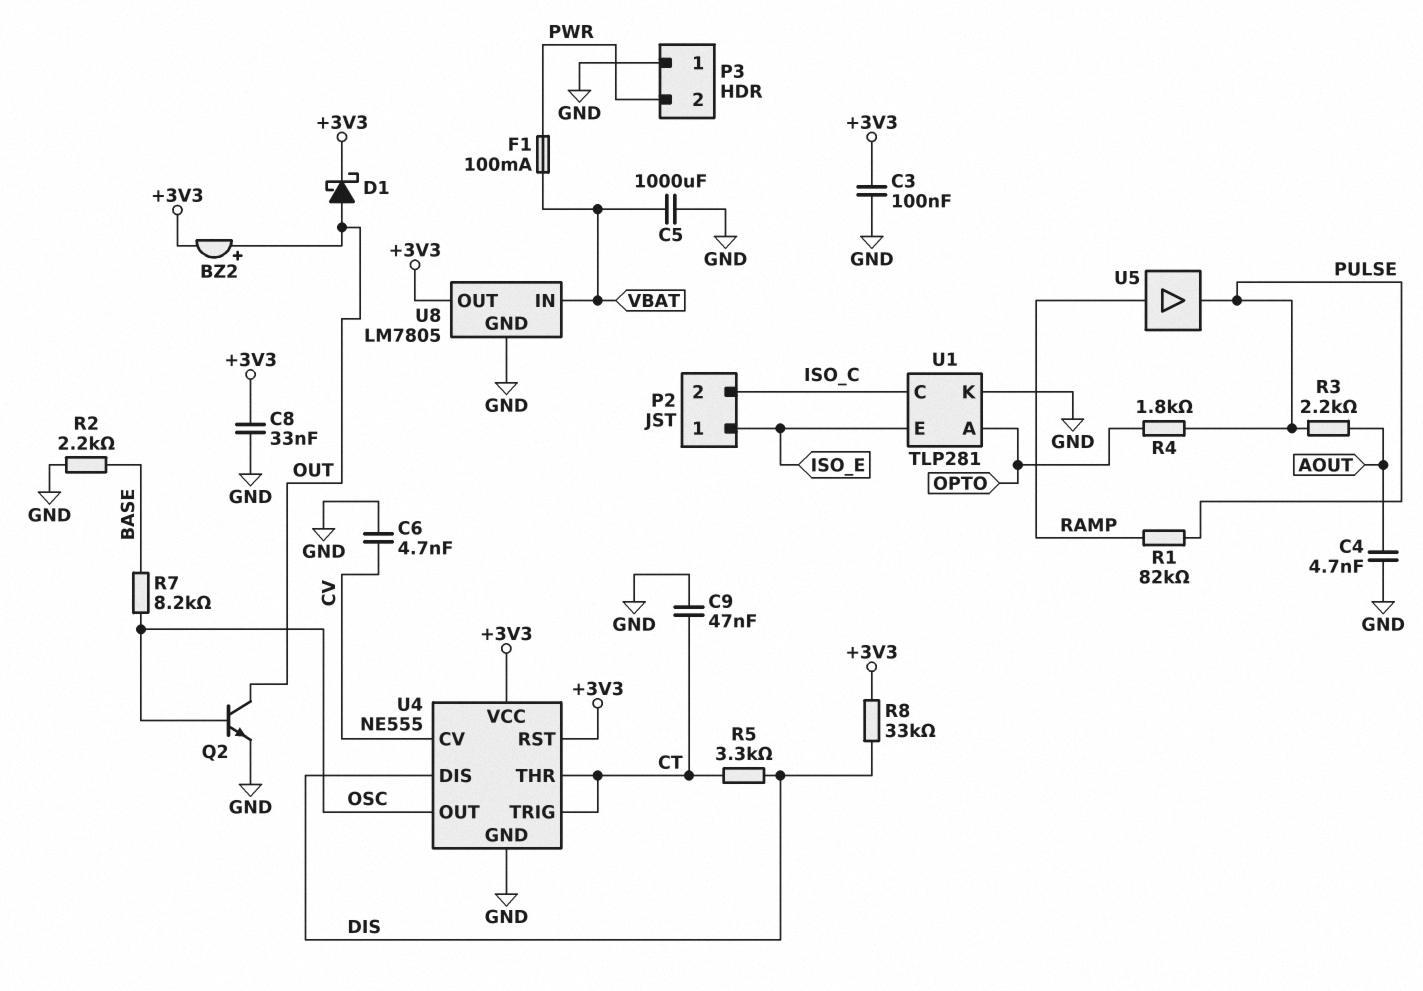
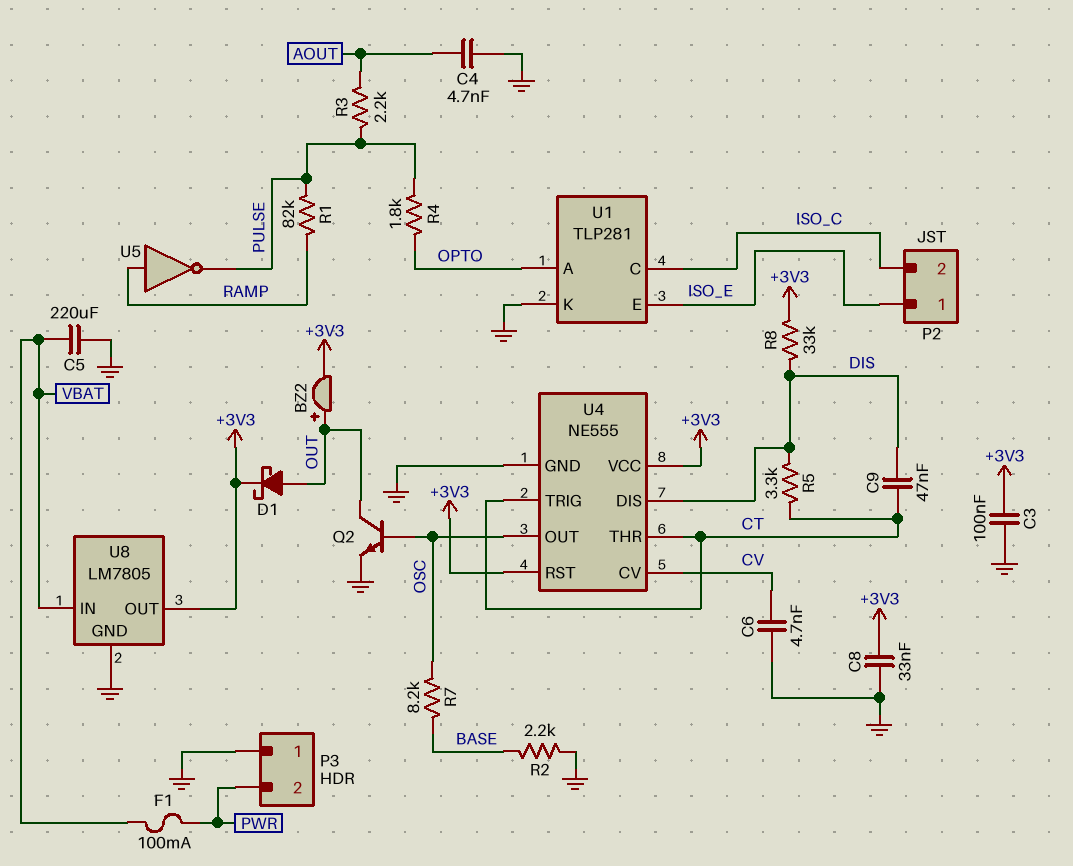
C5: 1000uF (GND, VBAT) -> 220uF (GND, VBAT)
C9: 47nF (CT, GND) -> 47nF (CT, DIS)
U5: buffer (in RAMP, out PULSE) -> NOT (in RAMP, out PULSE)

